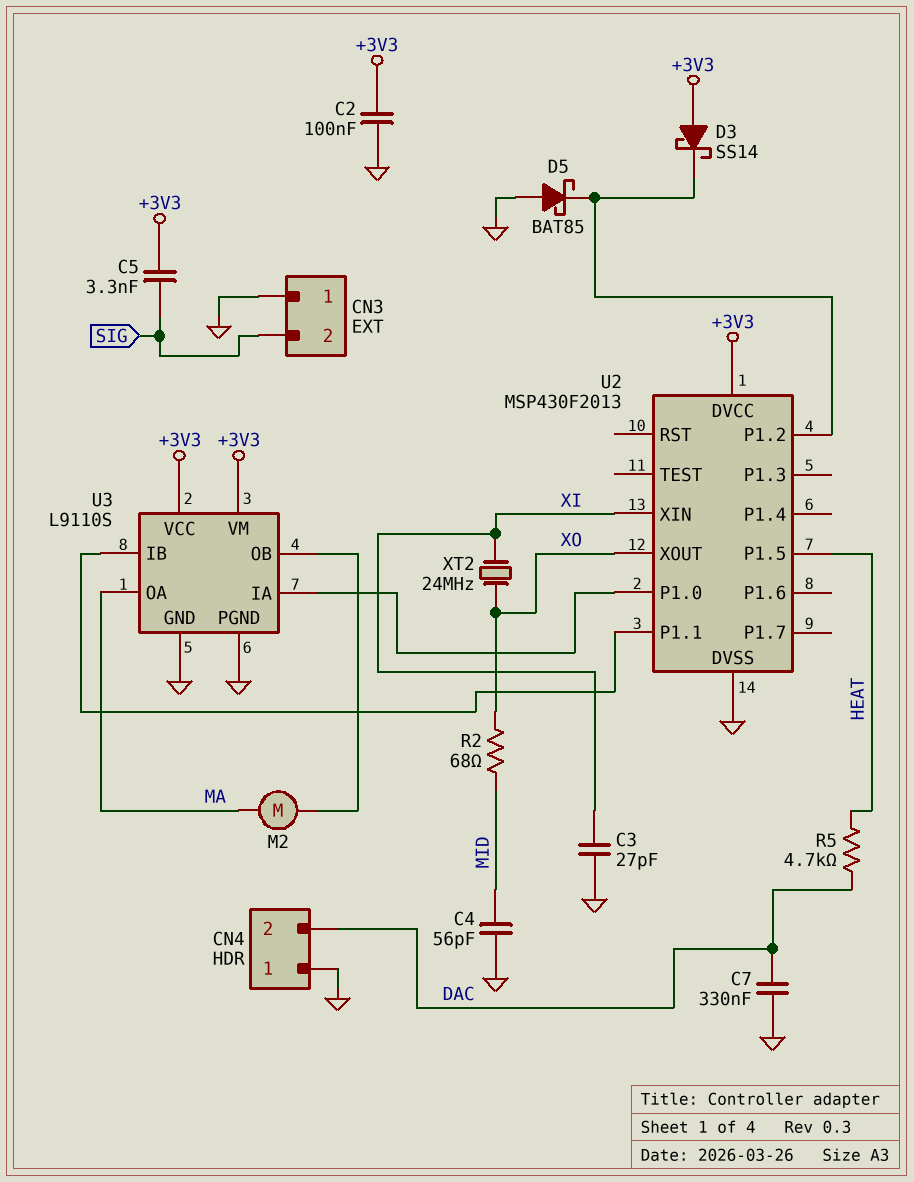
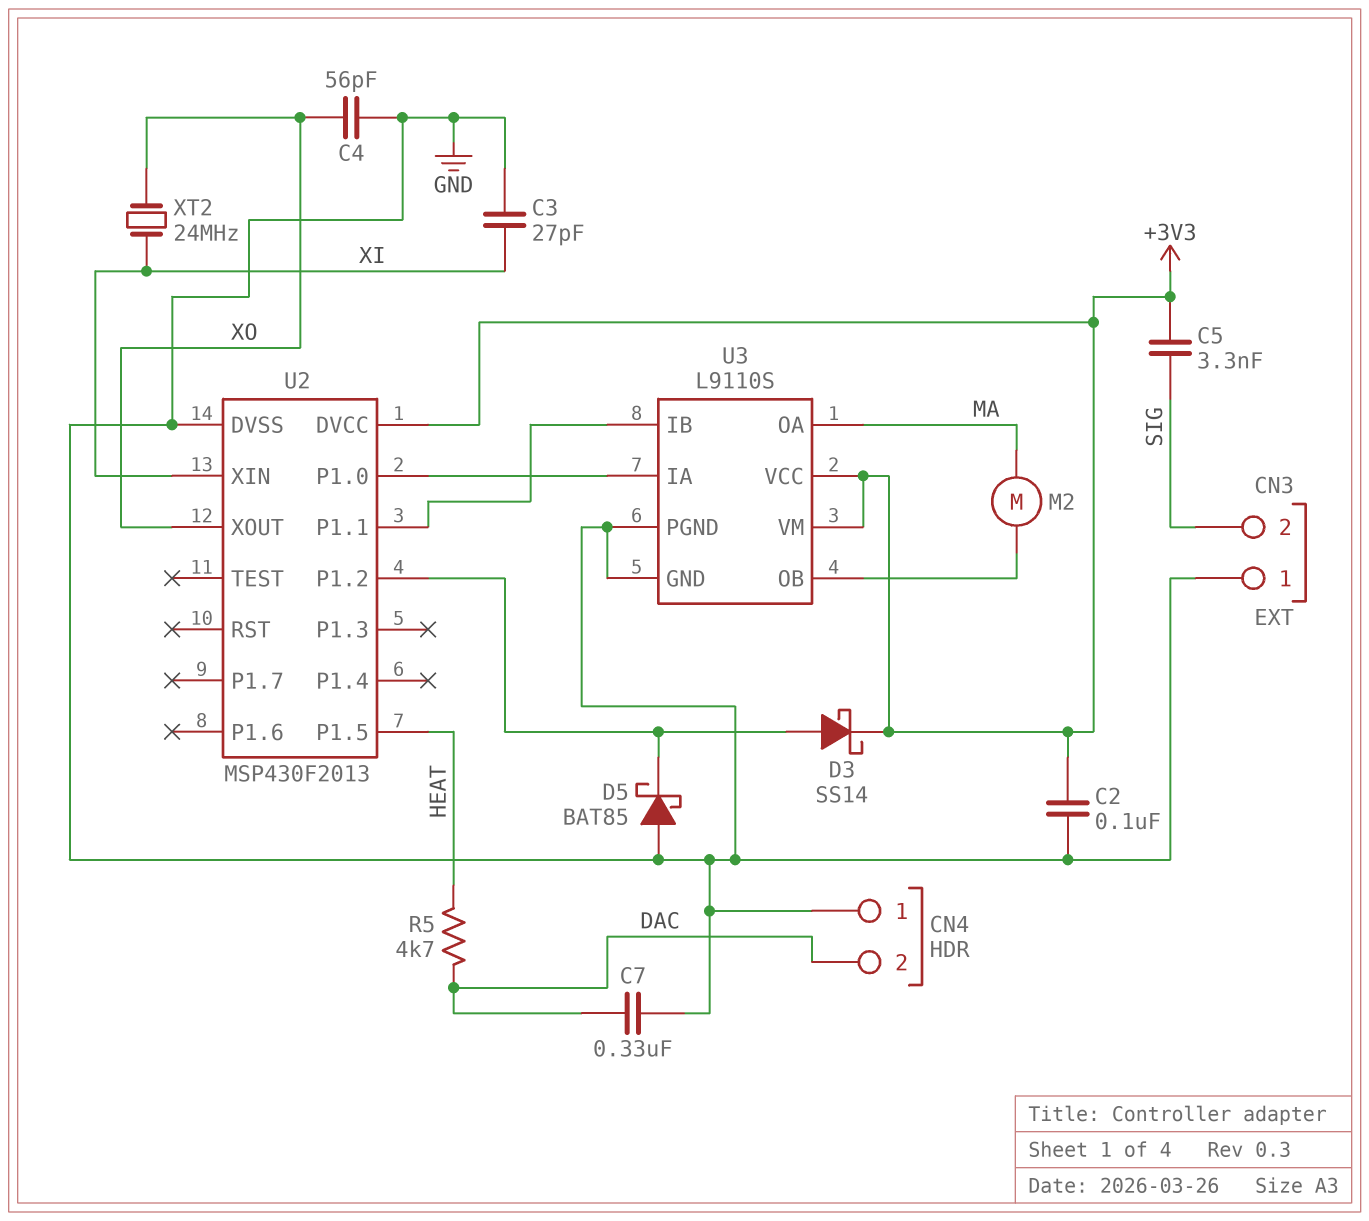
C4: 56pF (GND, MID) -> 56pF (GND, XO)
D3: schottky SS14 (A +3V3, K U2/P1.2) -> schottky SS14 (A U2/P1.2, K +3V3)
R2: 68 (MID, XO) -> none

